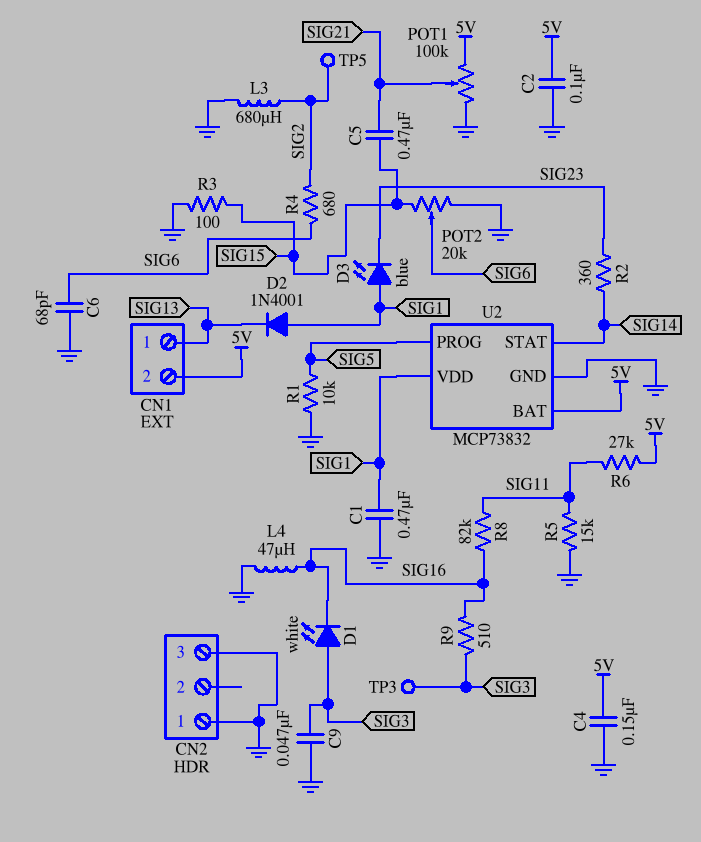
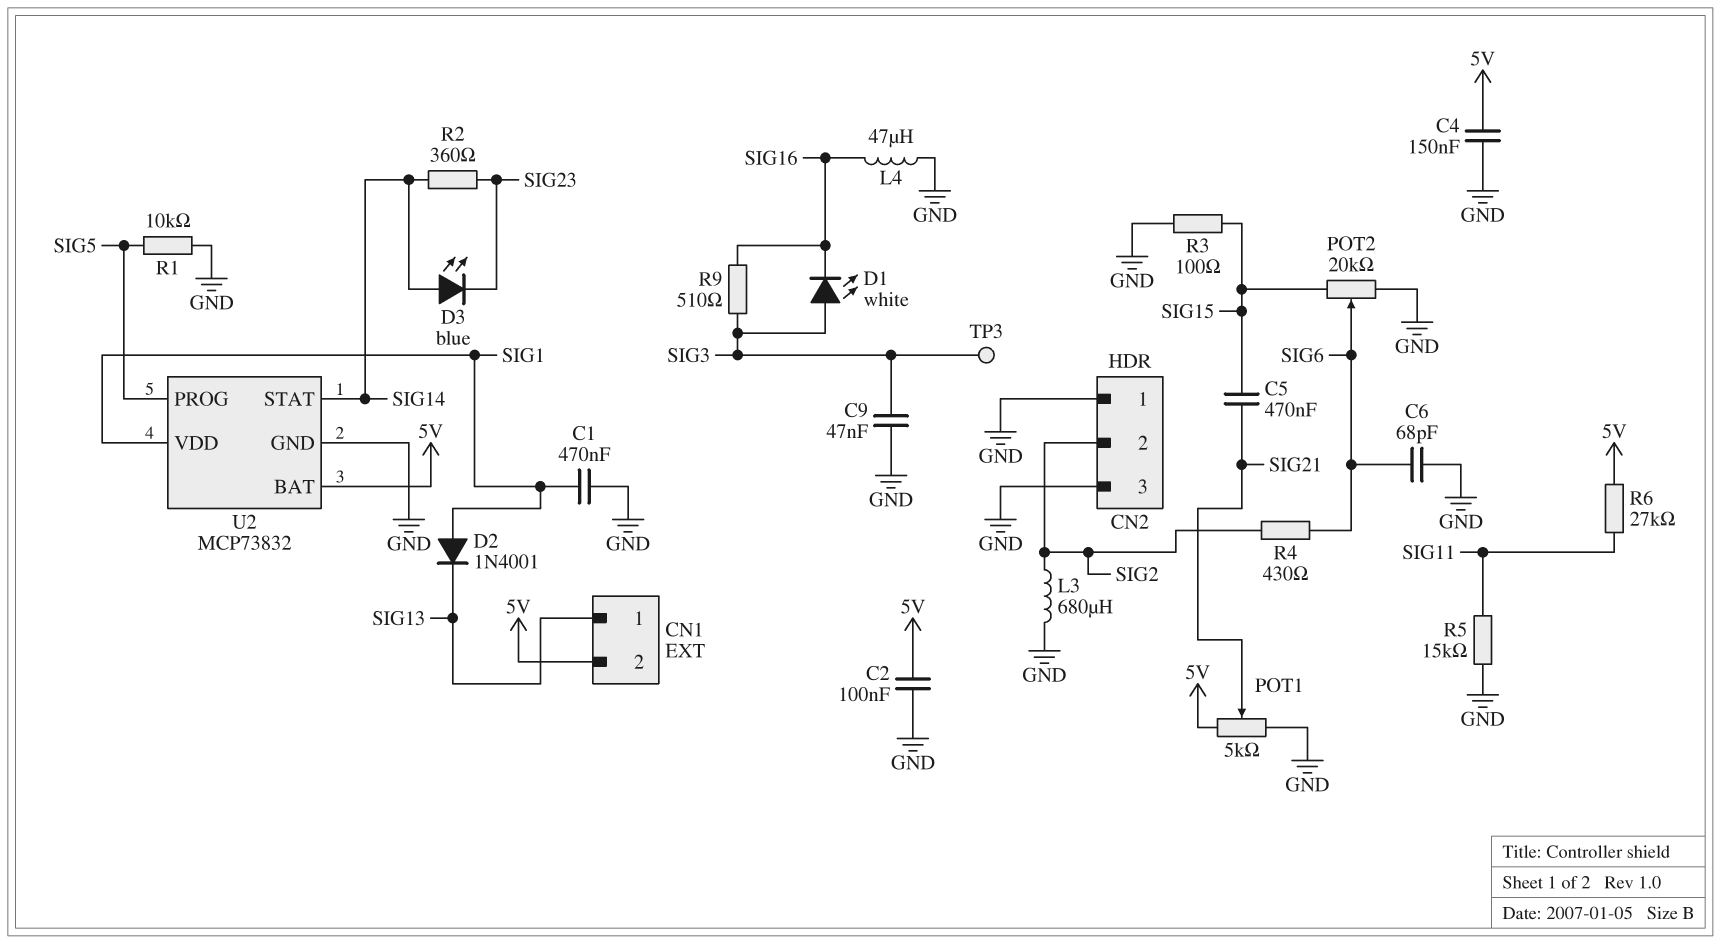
CN2 pin 2: none -> SIG2
D3: LED blue (A SIG1, K SIG23) -> LED blue (A SIG14, K SIG23)
POT1: 100k (5V, GND, wiper SIG21) -> 5k (5V, GND, wiper SIG21)
R4: 680 (SIG2, SIG6) -> 430 (SIG2, SIG6)
R8: 82k (SIG11, SIG16) -> none
TP5: test point (SIG2) -> none

